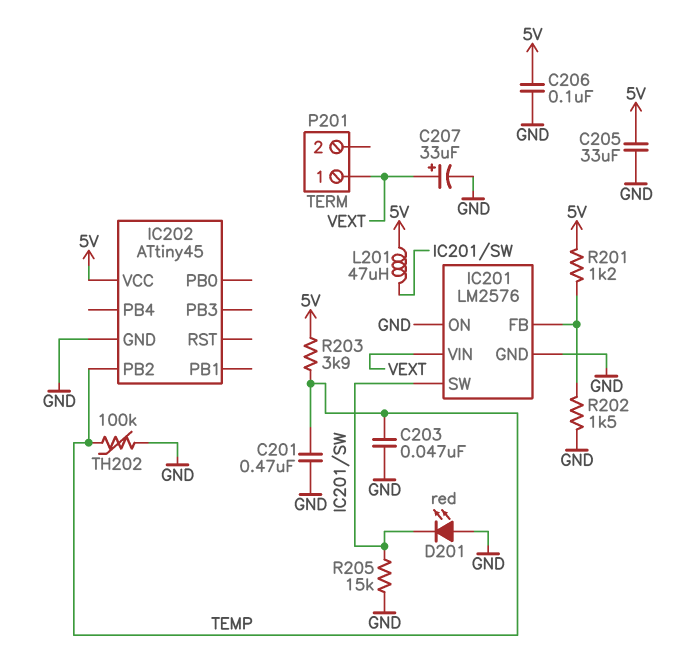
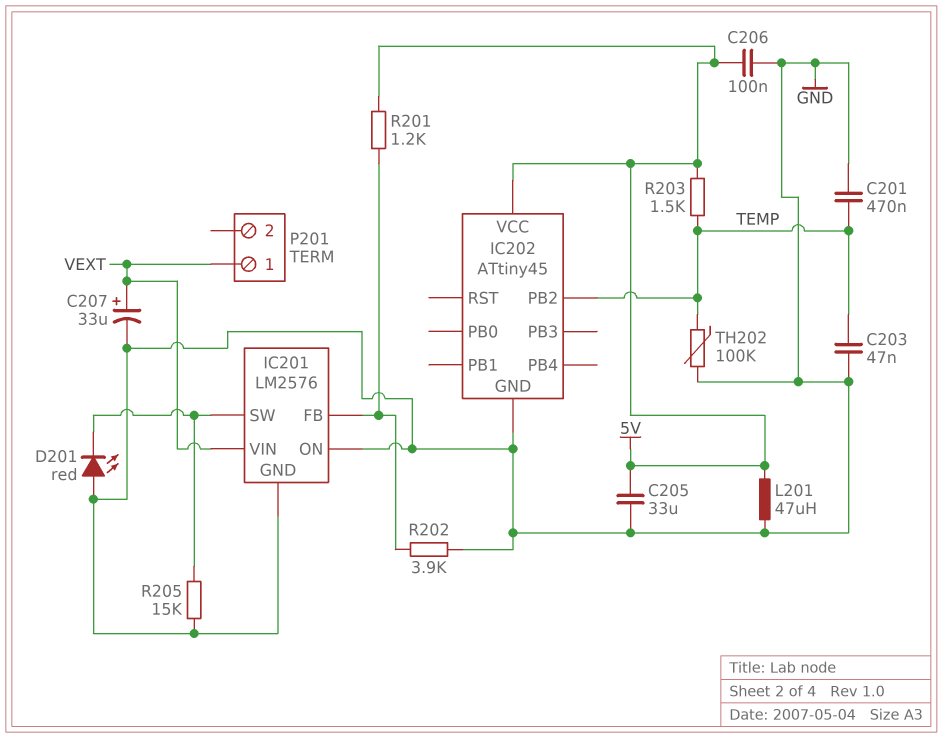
L201: 47uH (5V, IC201/SW) -> 47uH (5V, GND)
R202: 1.5k (GND, IC201/FB) -> 3.9k (GND, IC201/FB)
R203: 3.9k (5V, TEMP) -> 1.5k (5V, TEMP)

